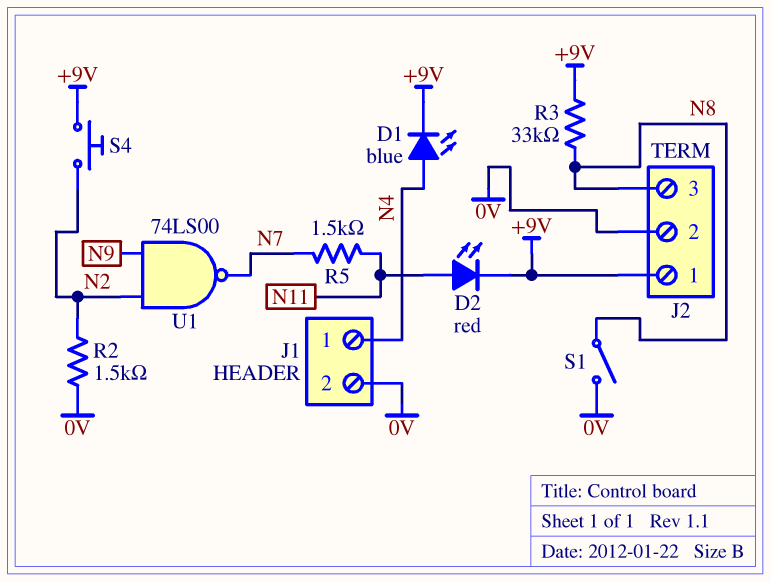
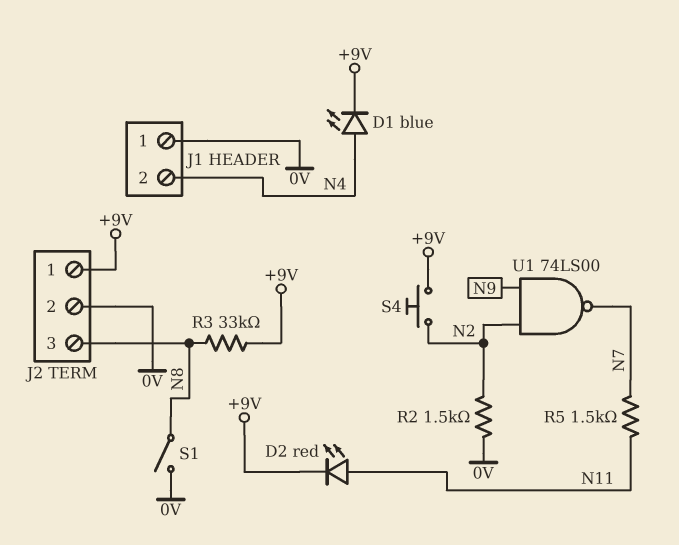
J1 pin 1: N4 -> 0V
J1 pin 2: 0V -> N4

